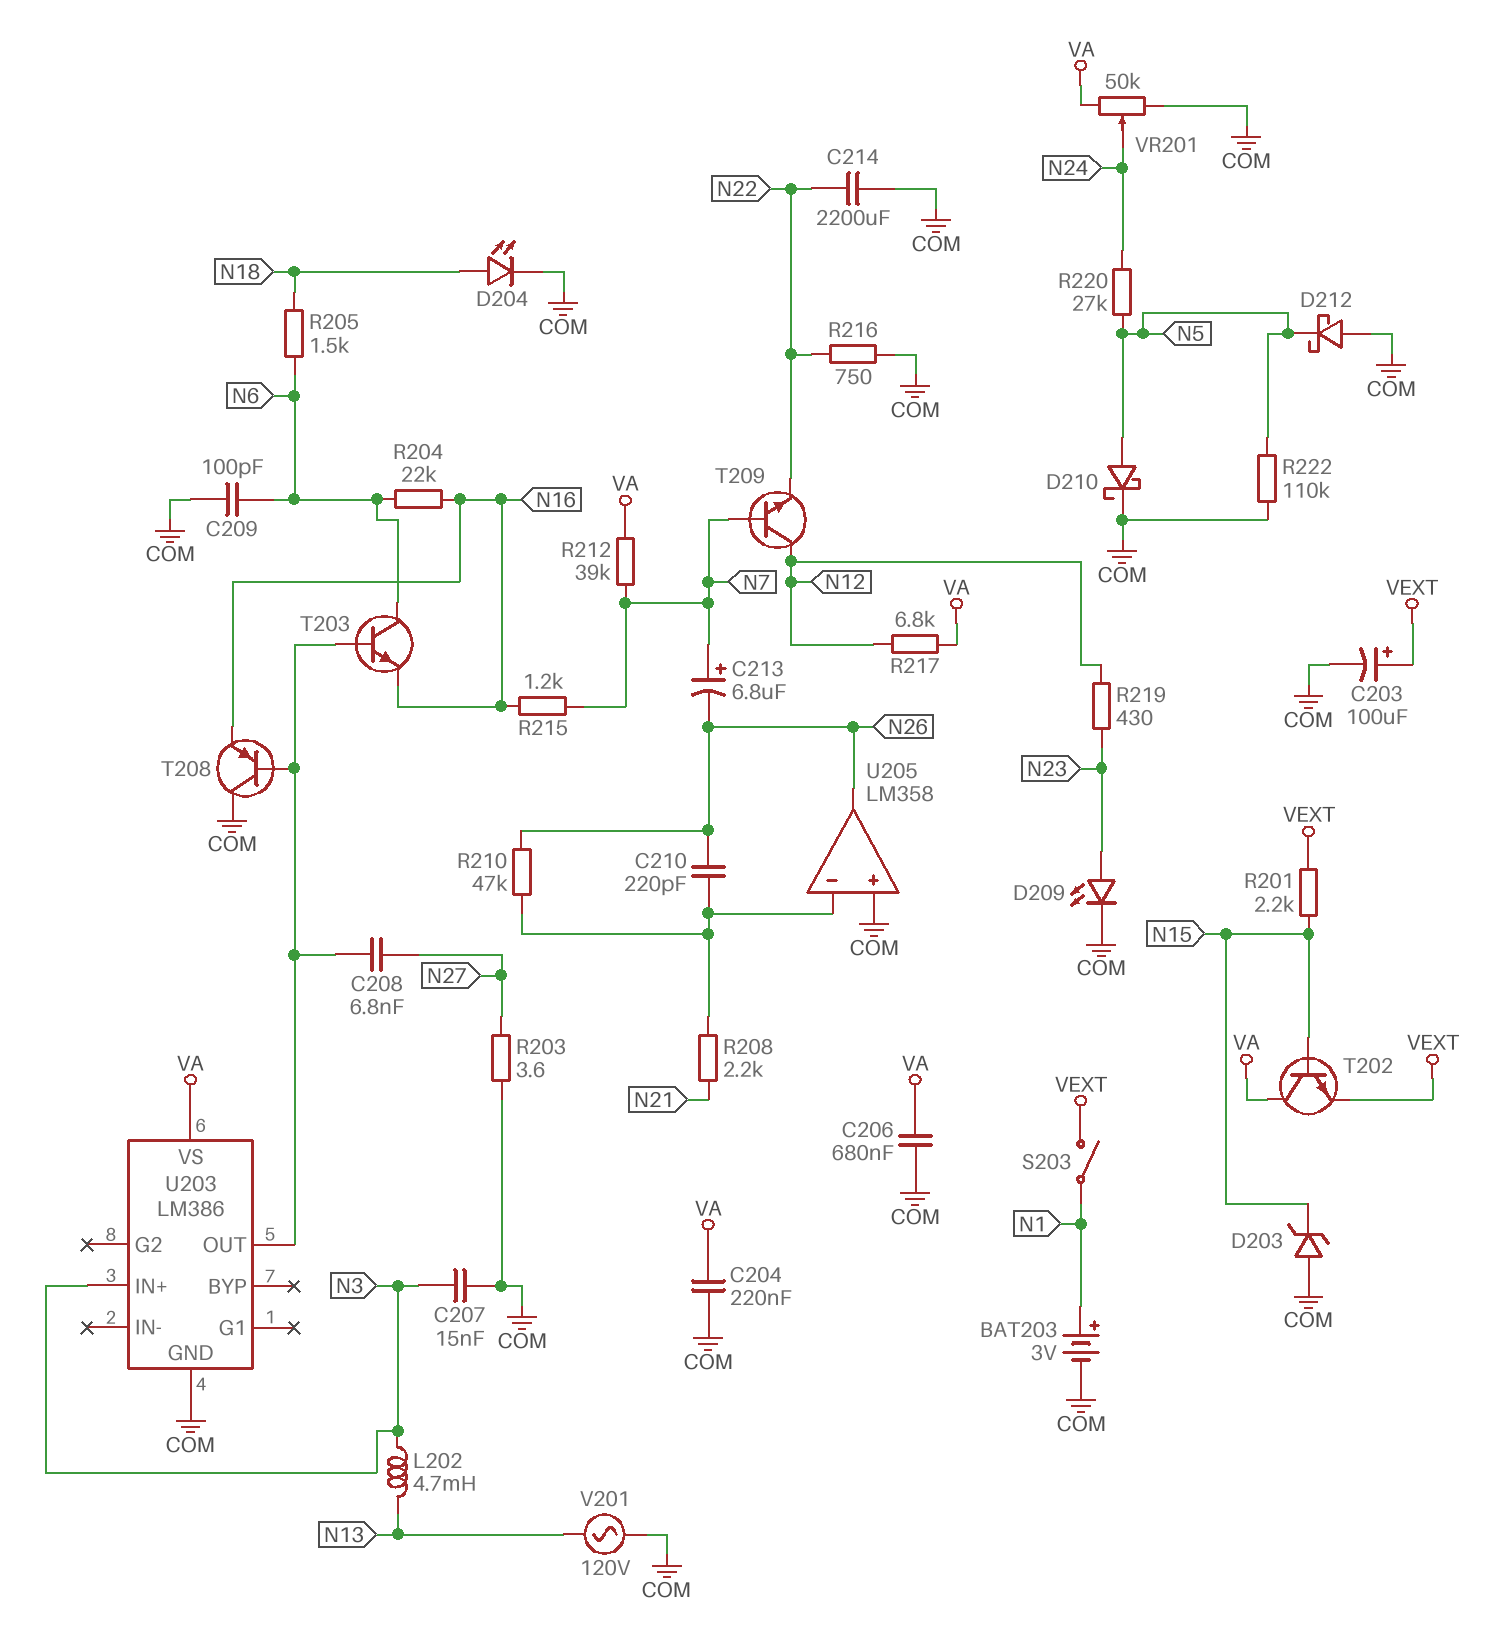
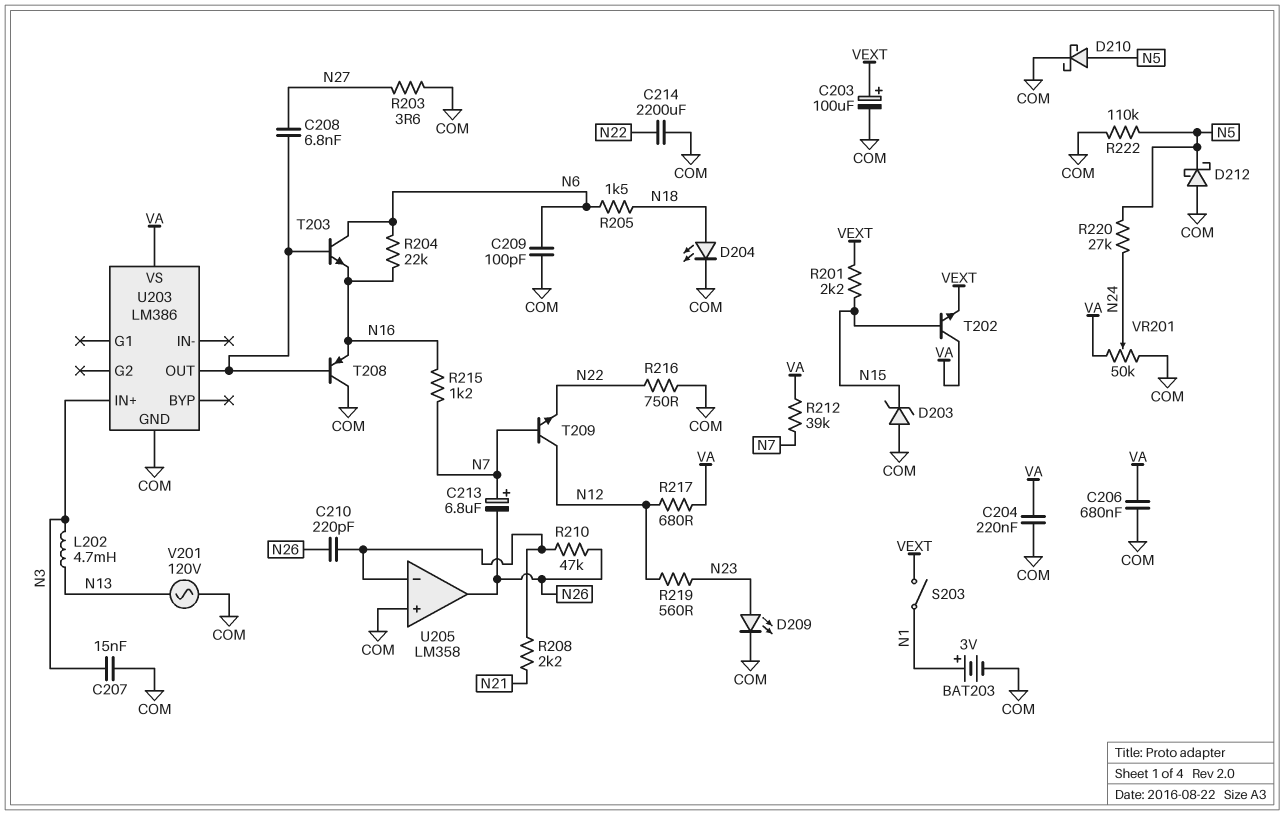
R217: 6.8k (N12, VA) -> 680 (N12, VA)
R219: 430 (N12, N23) -> 560 (N12, N23)

